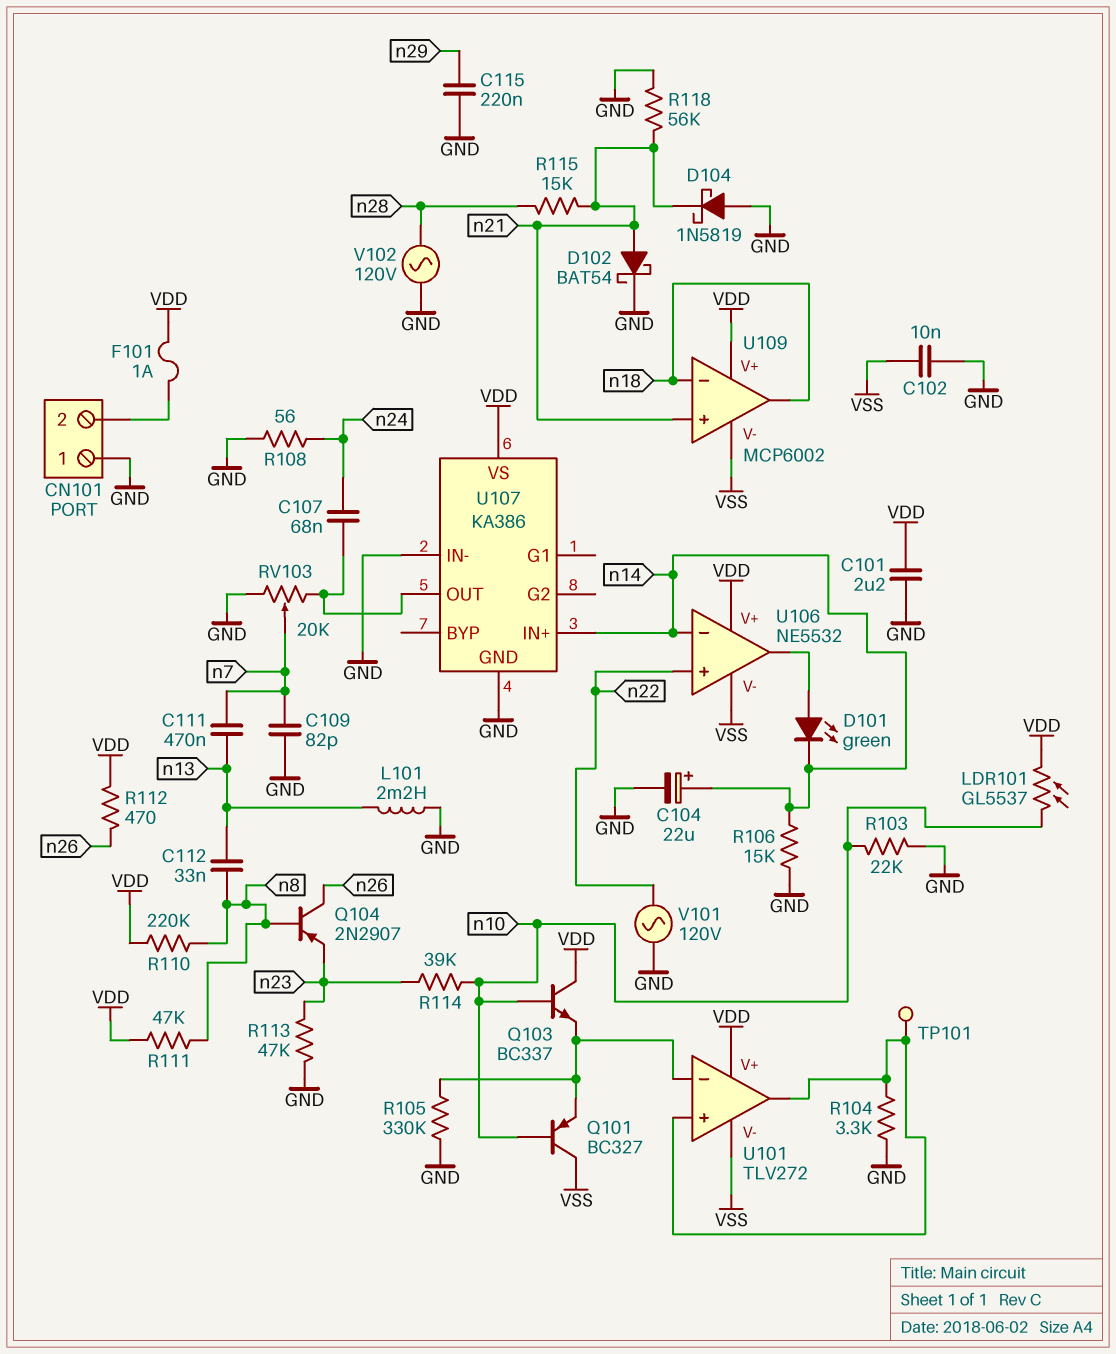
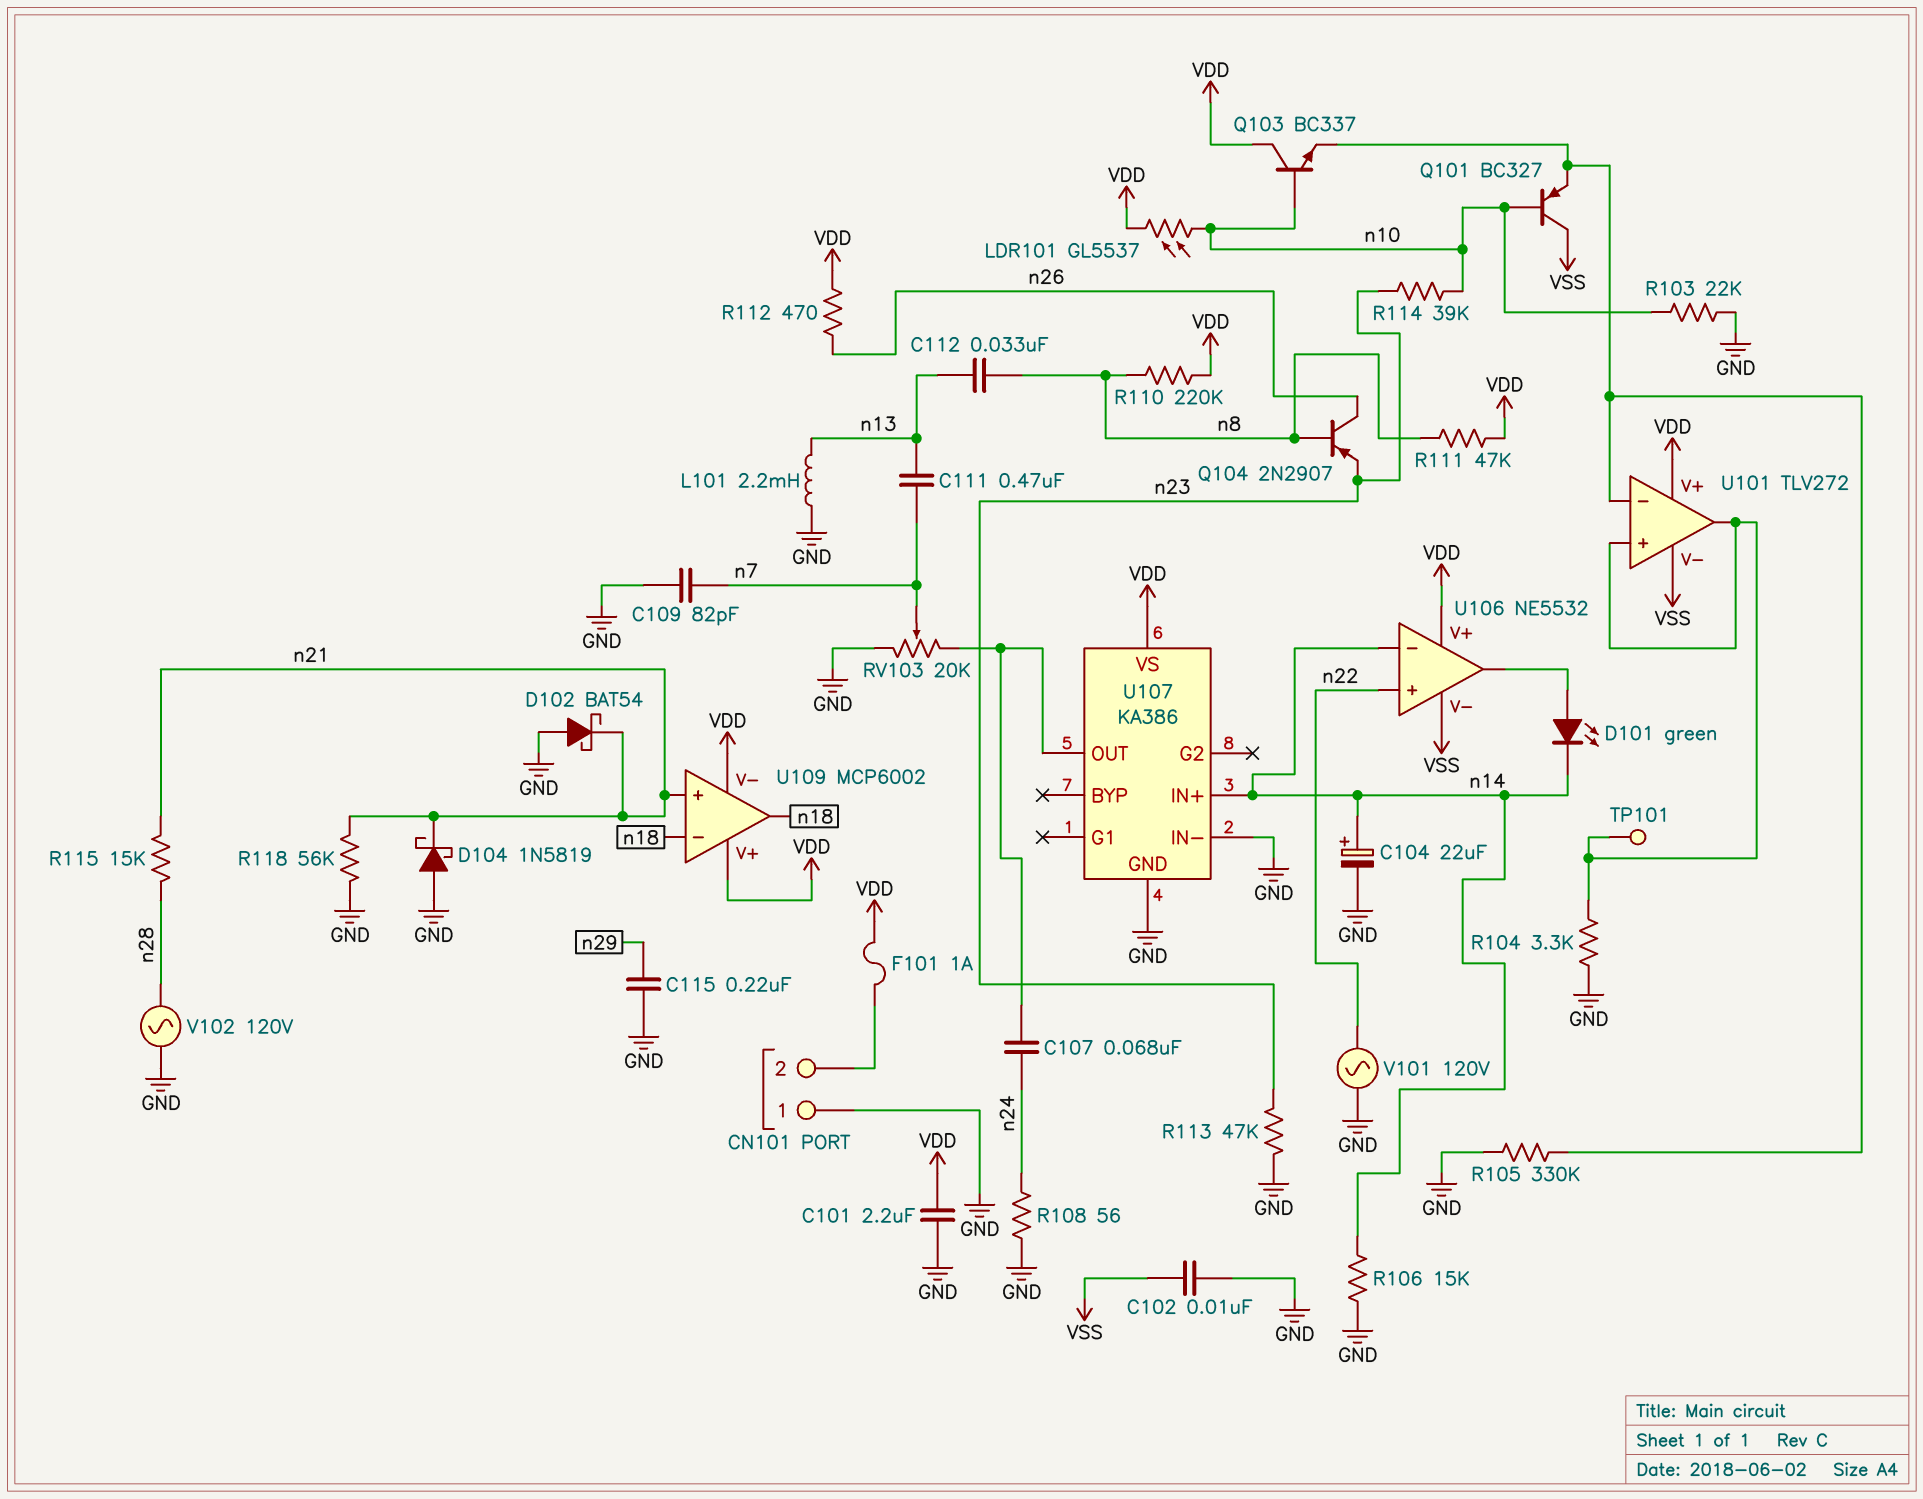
D102: schottky BAT54 (A n21, K GND) -> schottky BAT54 (A GND, K n21)
U109 pin V-: VSS -> VDD

